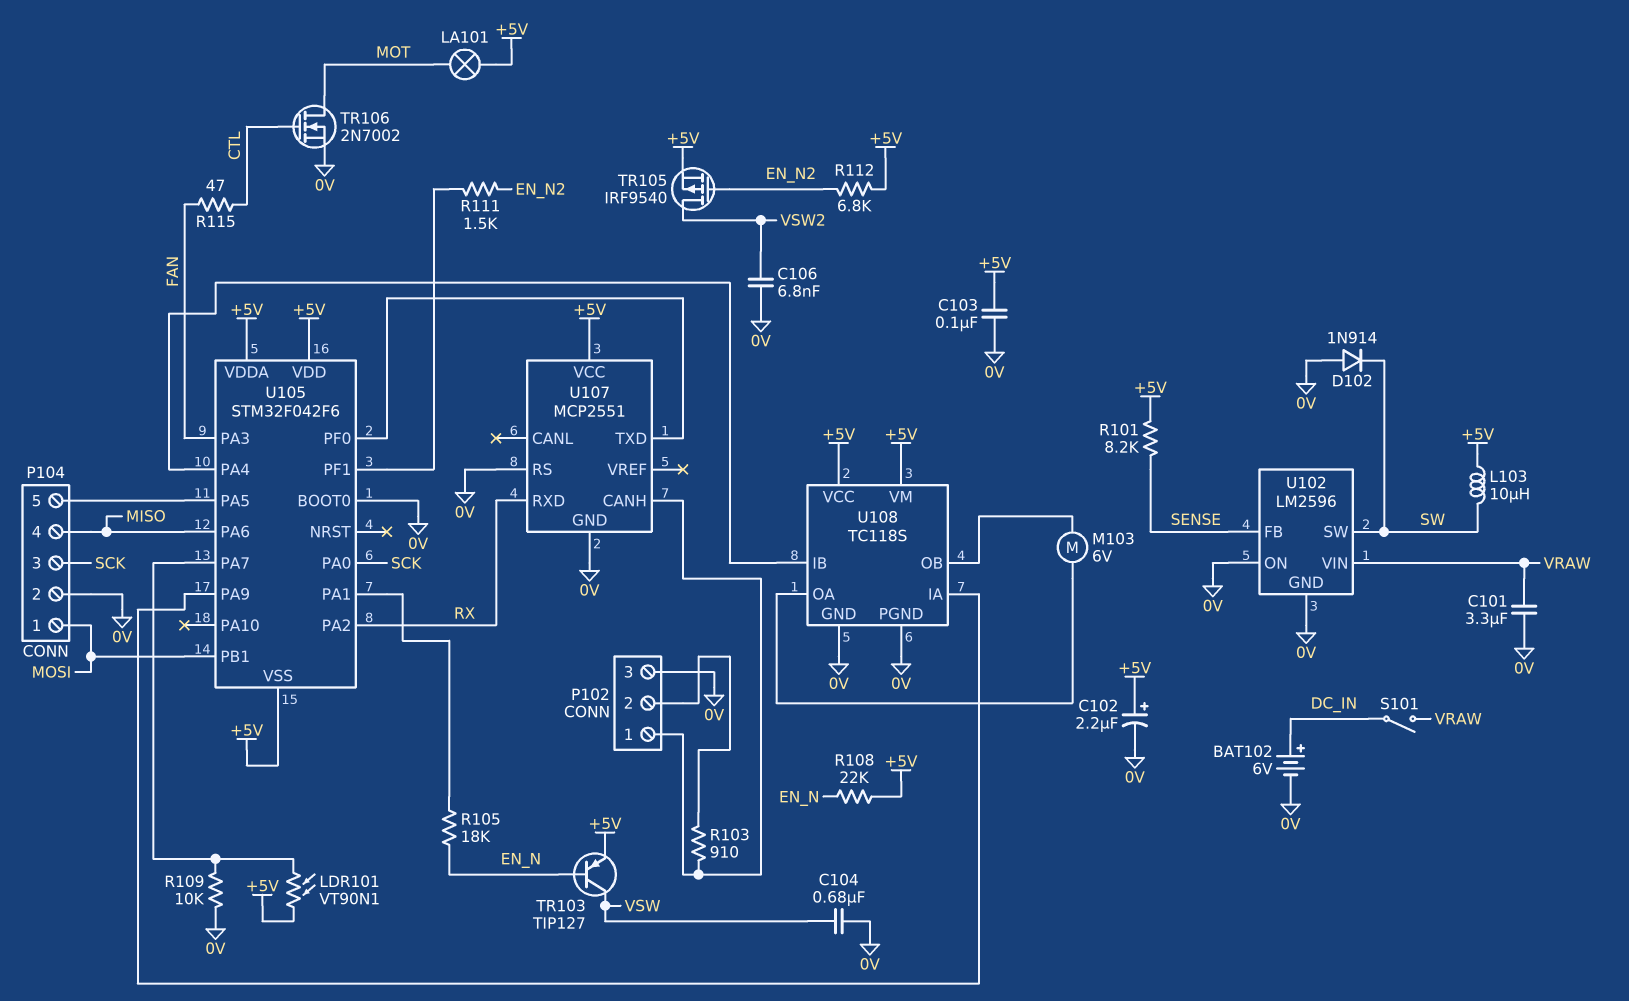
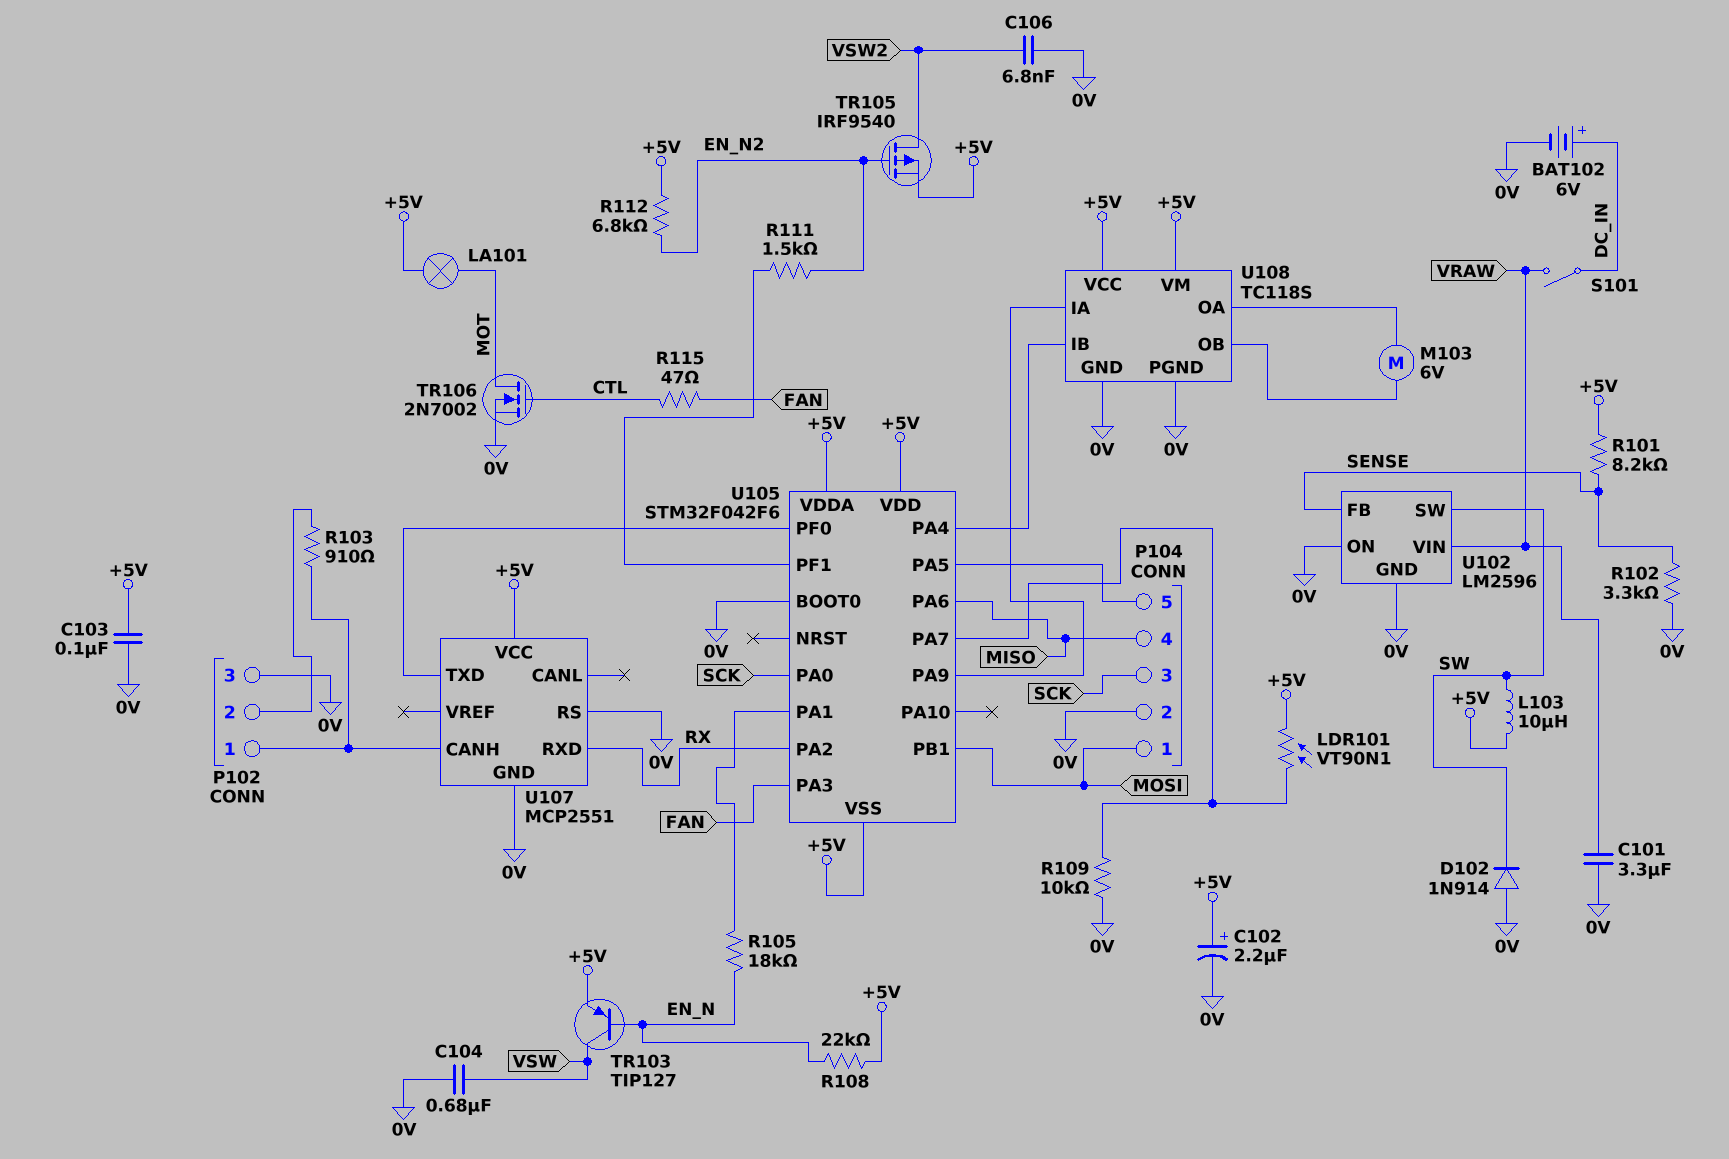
R102: none -> 3.3k (0V, SENSE)

